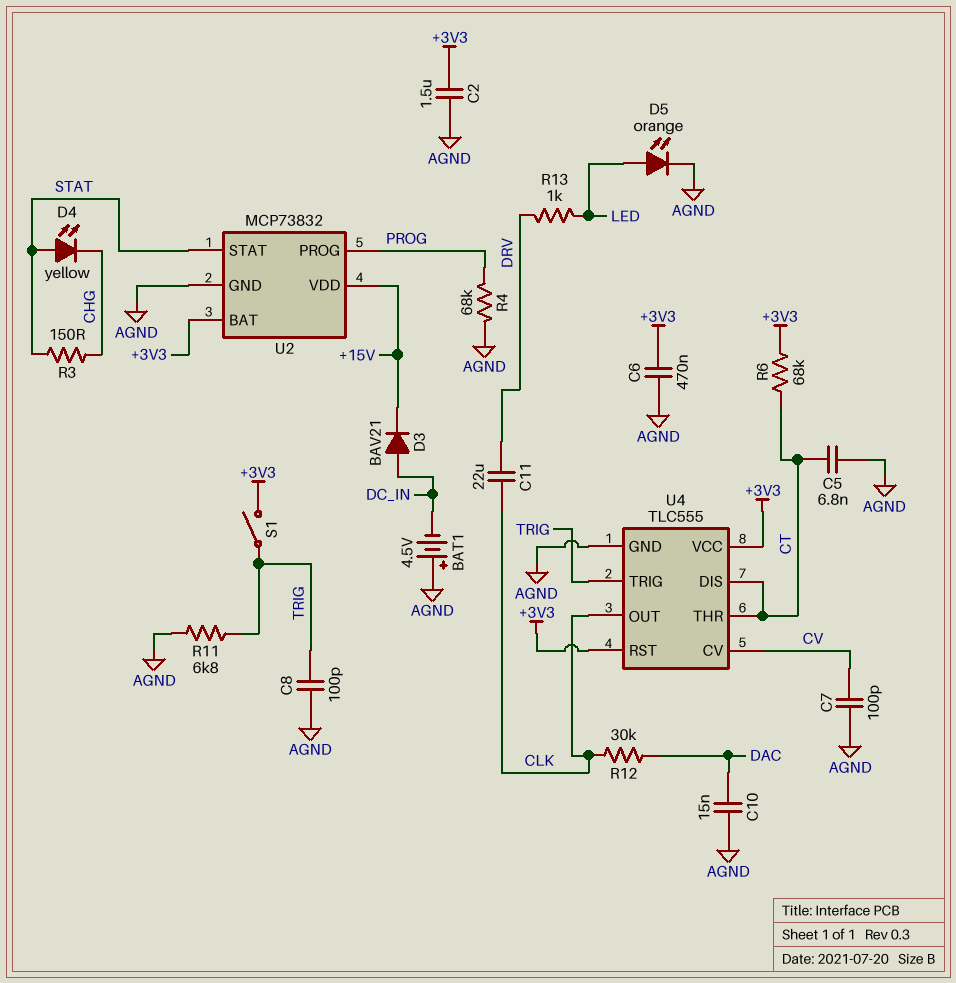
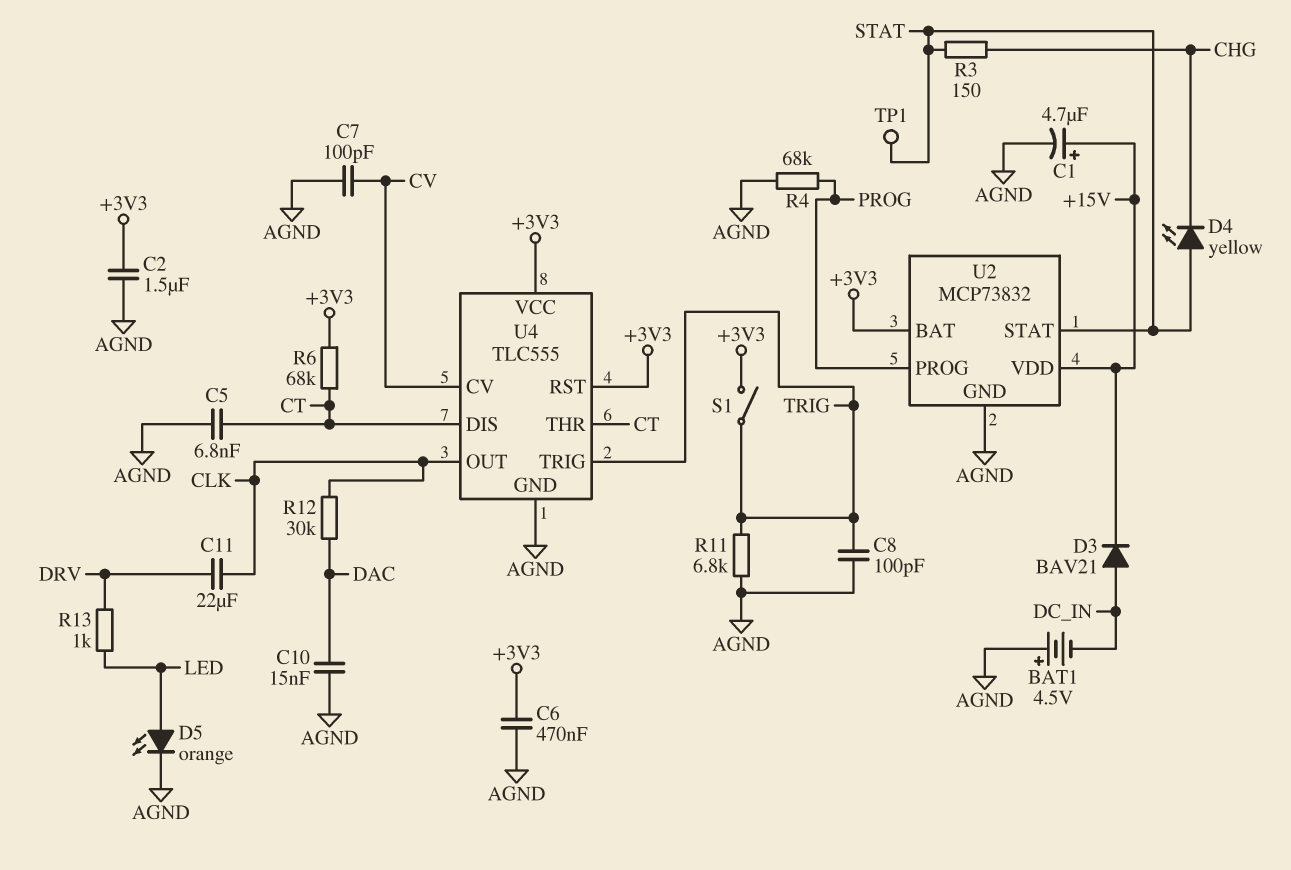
C1: none -> 4.7uF (plus +15V, minus AGND)
TP1: none -> test point (STAT)

